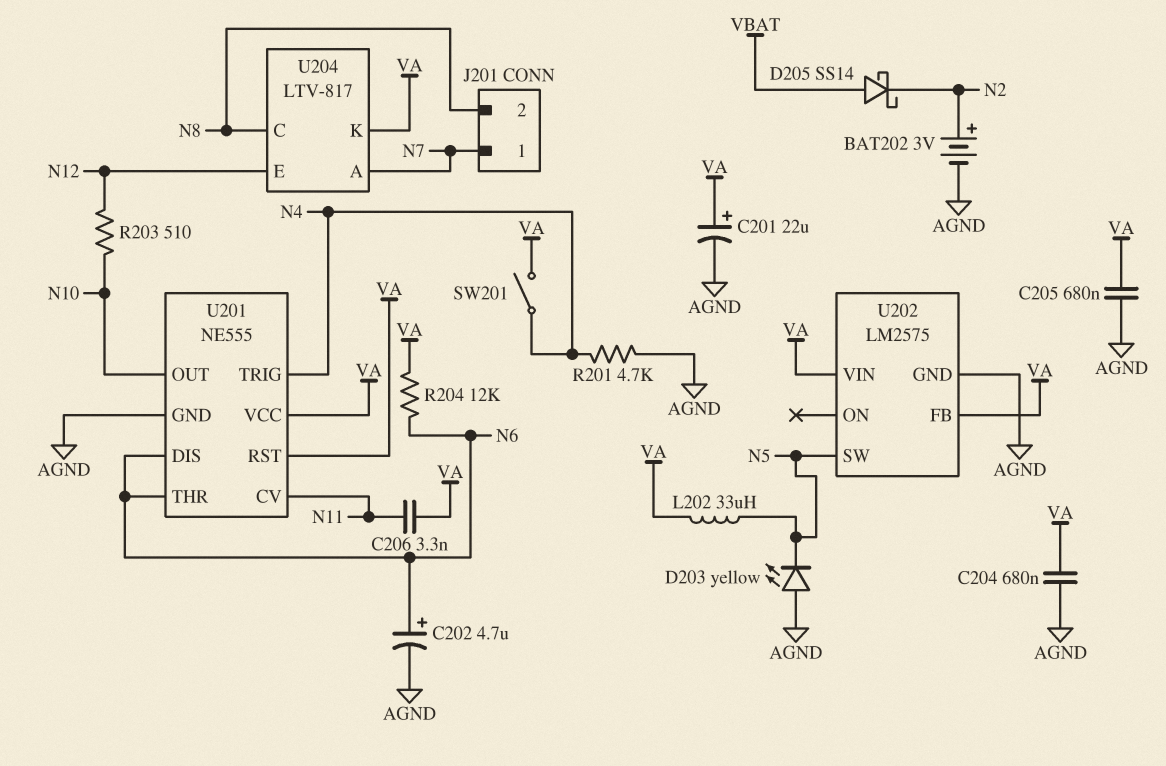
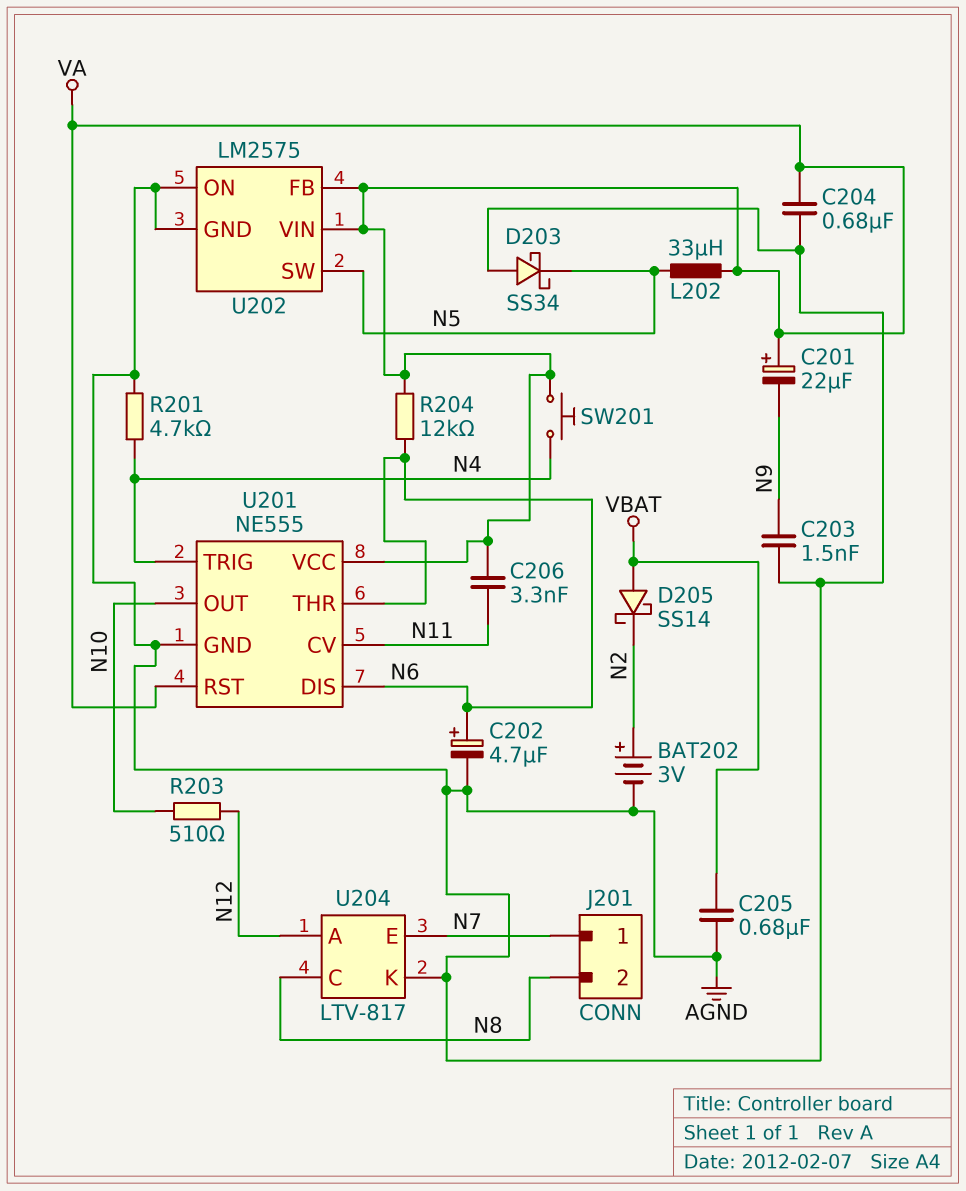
C201: 22uF (plus VA, minus AGND) -> 22uF (plus VA, minus N9)
C203: none -> 1.5nF (AGND, N9)
C205: 680nF (AGND, VA) -> 680nF (AGND, VBAT)
D203: LED yellow (A AGND, K N5) -> schottky SS34 (A AGND, K N5)
SW201: switch (N4, VA) -> button (N4, VA)
U202 pin ON: none -> AGND
U204 pin A: N7 -> N12
U204 pin E: N12 -> N7
U204 pin K: VA -> AGND

